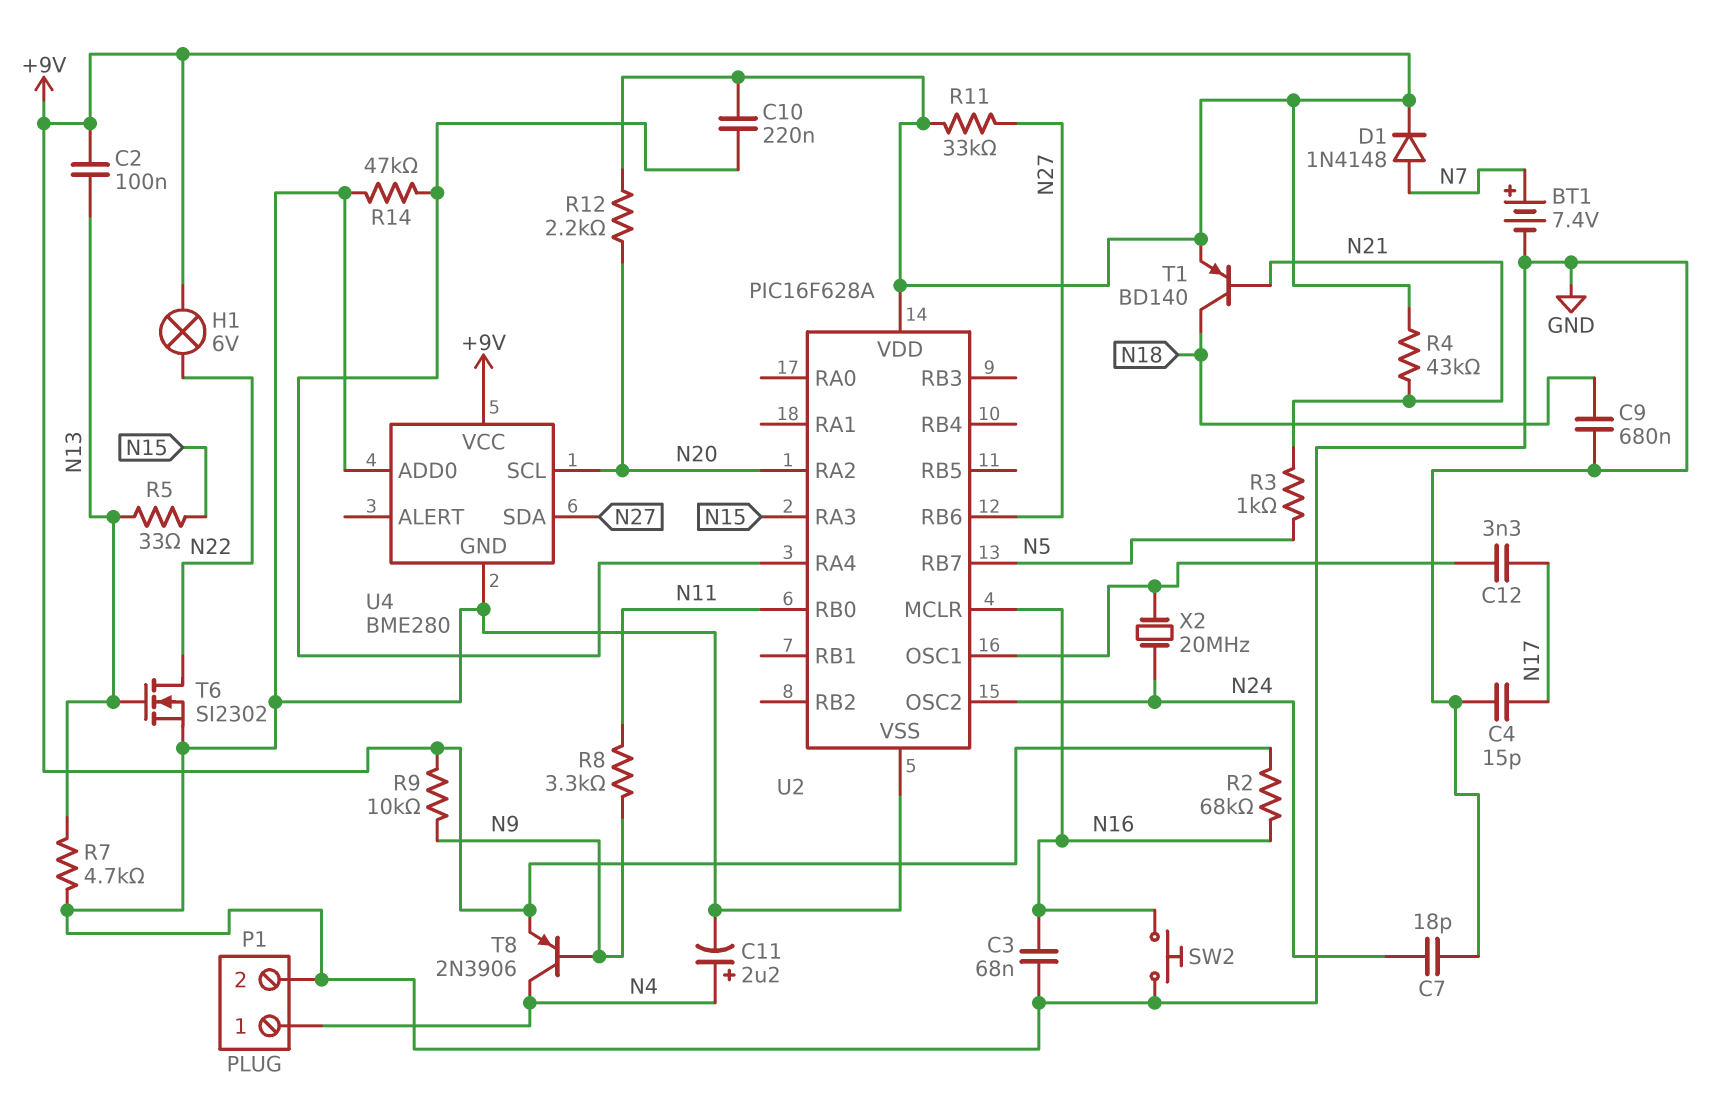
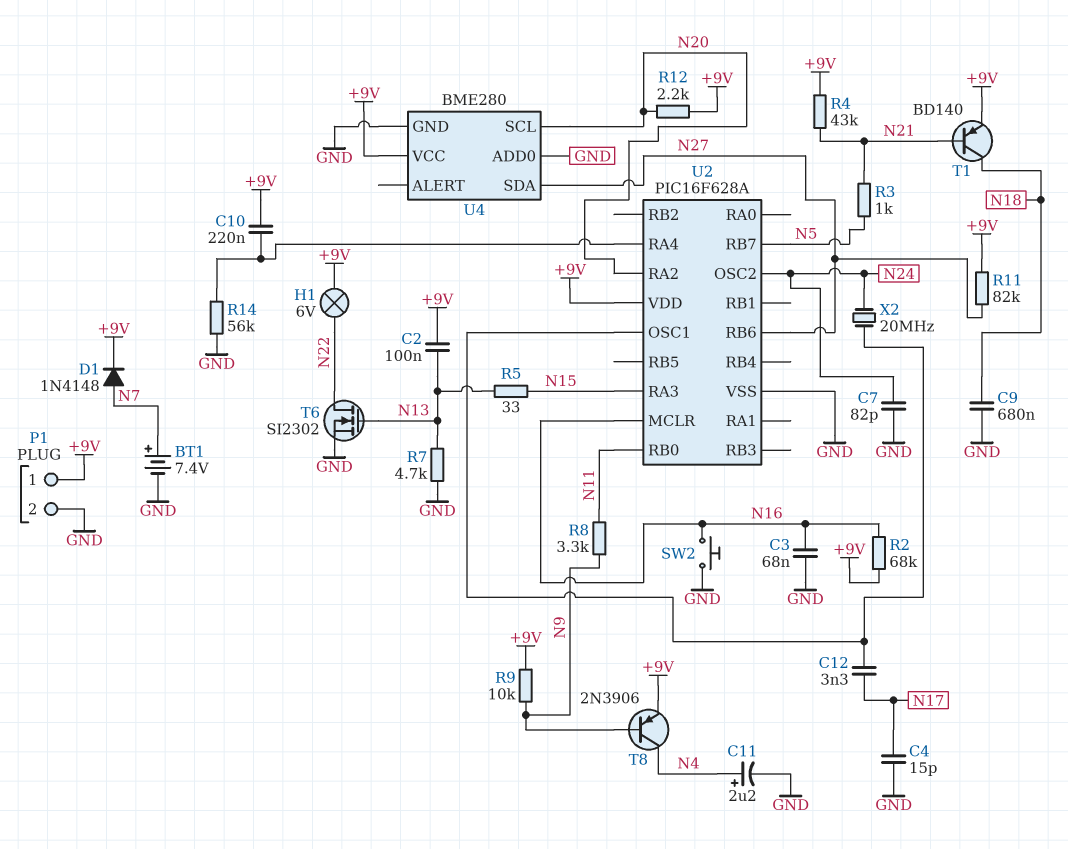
C7: 18pF (GND, N24) -> 82pF (GND, N24)
P1 pin 1: N4 -> +9V
R11: 33k (+9V, N27) -> 82k (+9V, N27)
R14: 47k (GND, U2/RA4) -> 56k (GND, U2/RA4)

